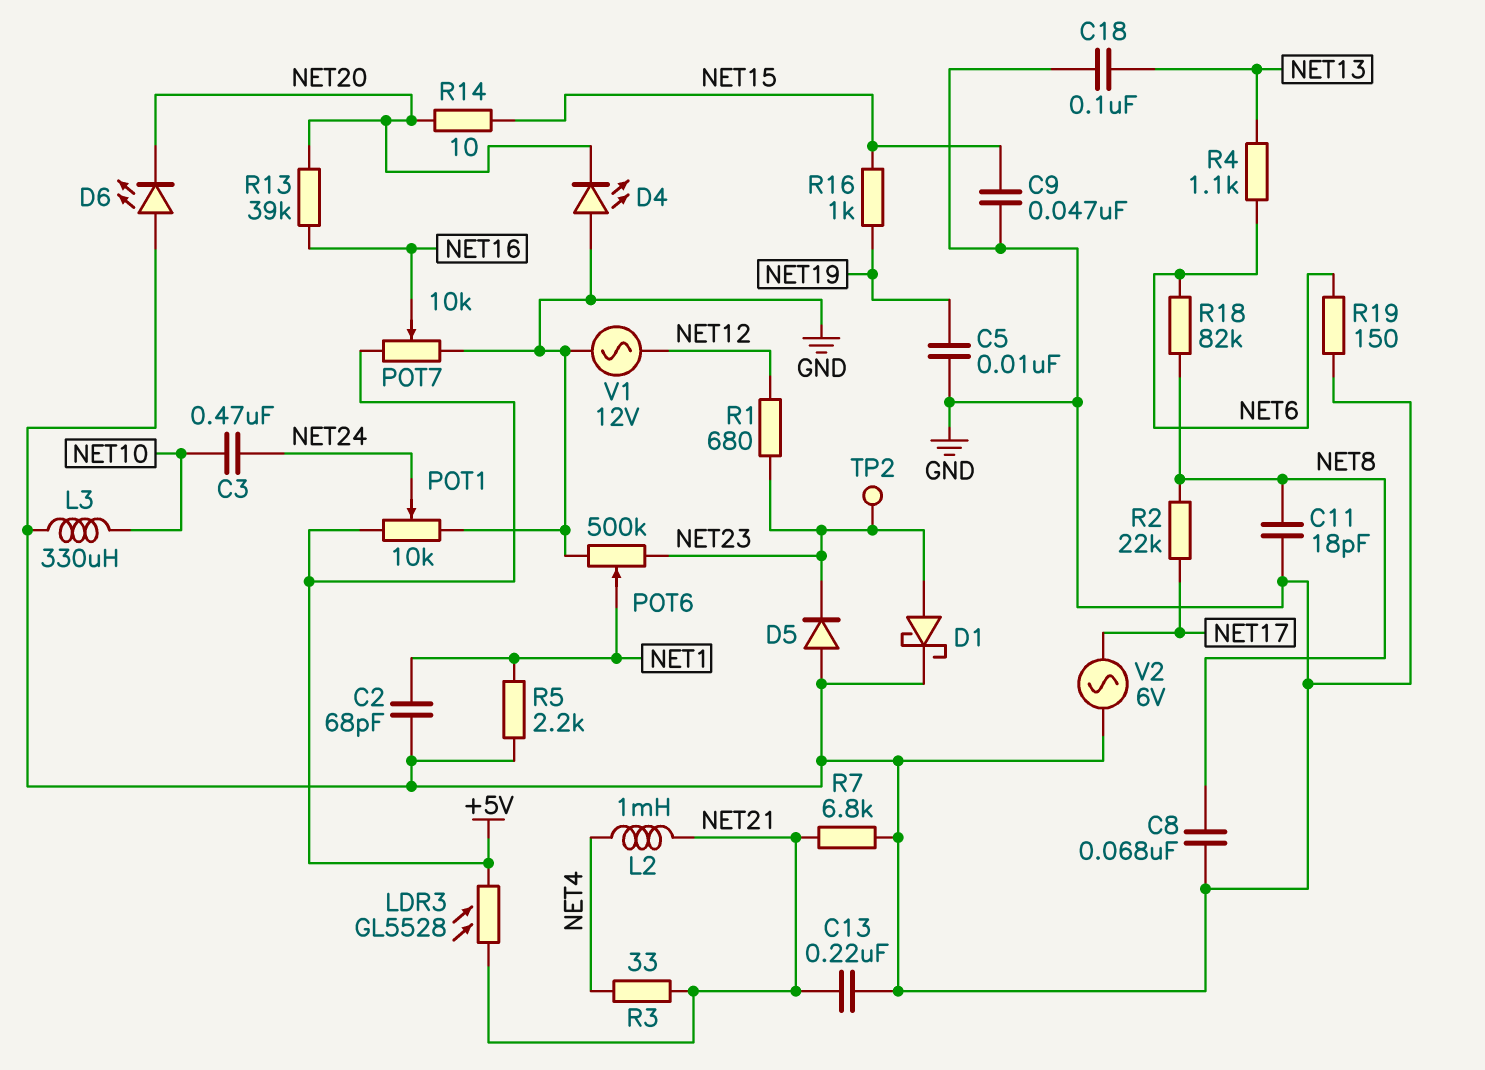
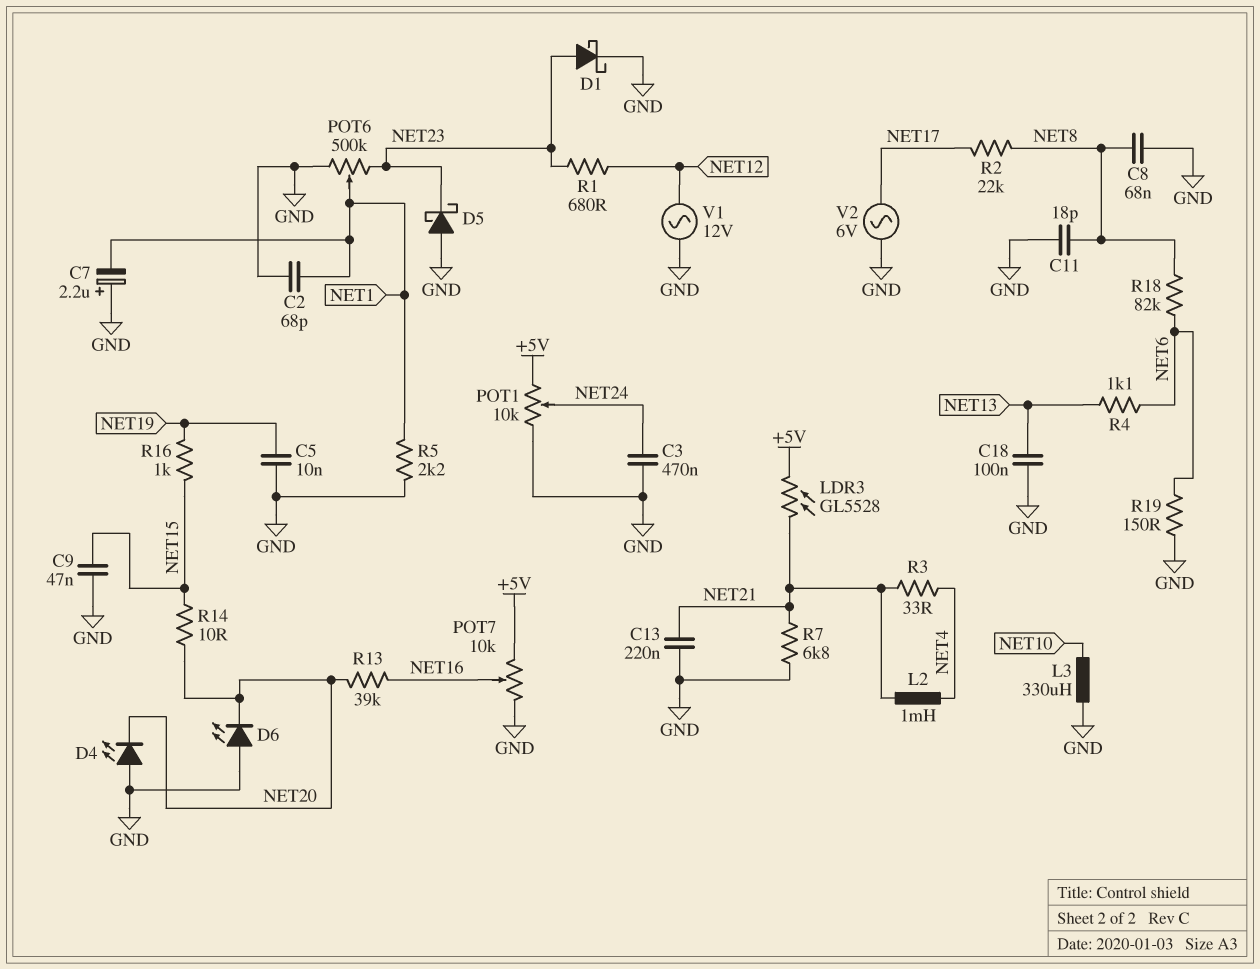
C3: 470nF (NET10, NET24) -> 470nF (GND, NET24)
C7: none -> 2.2uF (plus GND, minus NET1)
D5: diode (A GND, K NET23) -> schottky (A GND, K NET23)
TP2: test point (NET23) -> none

